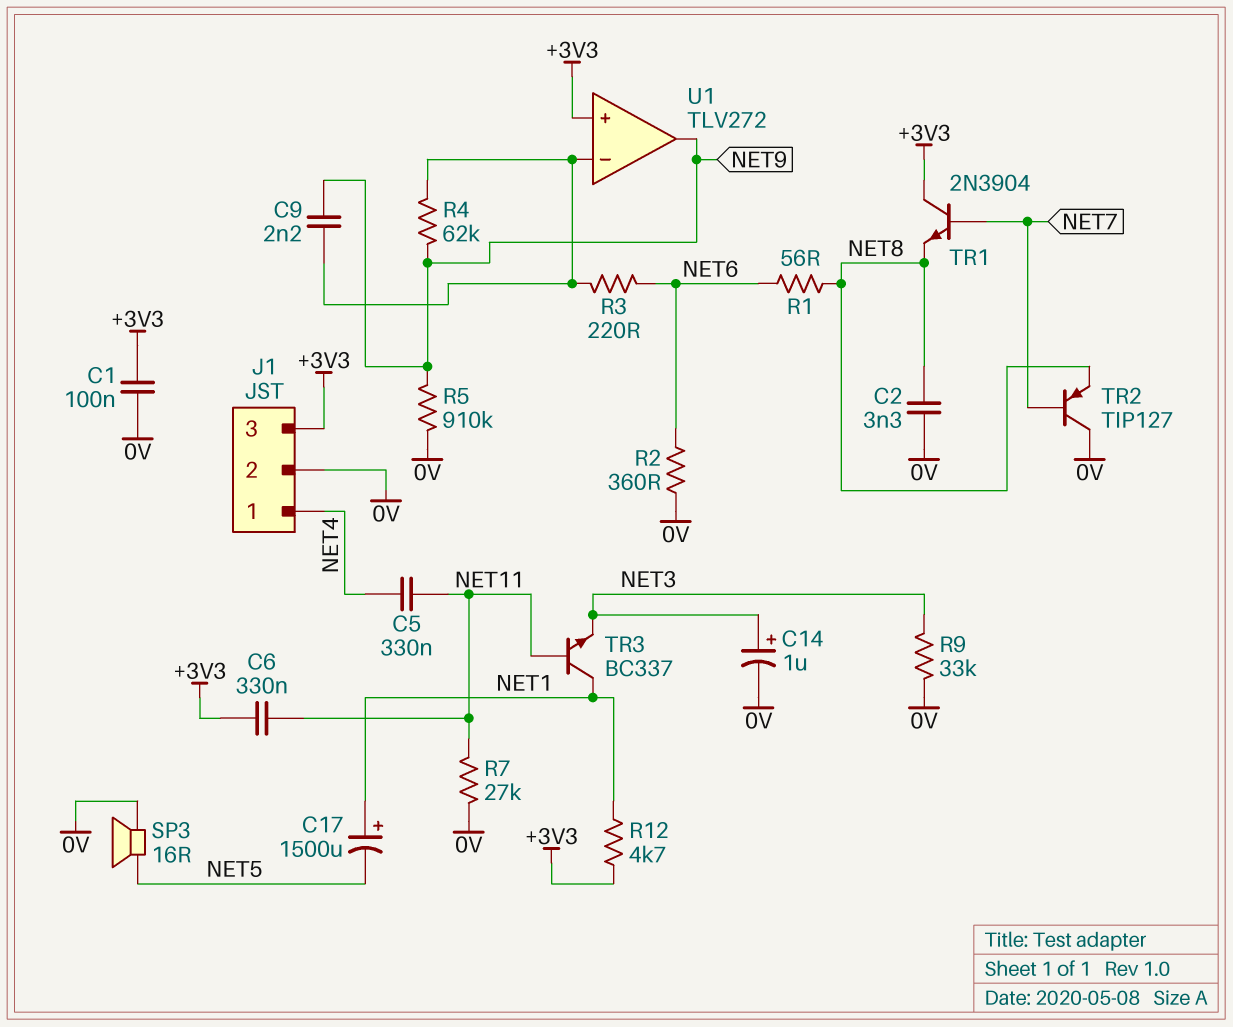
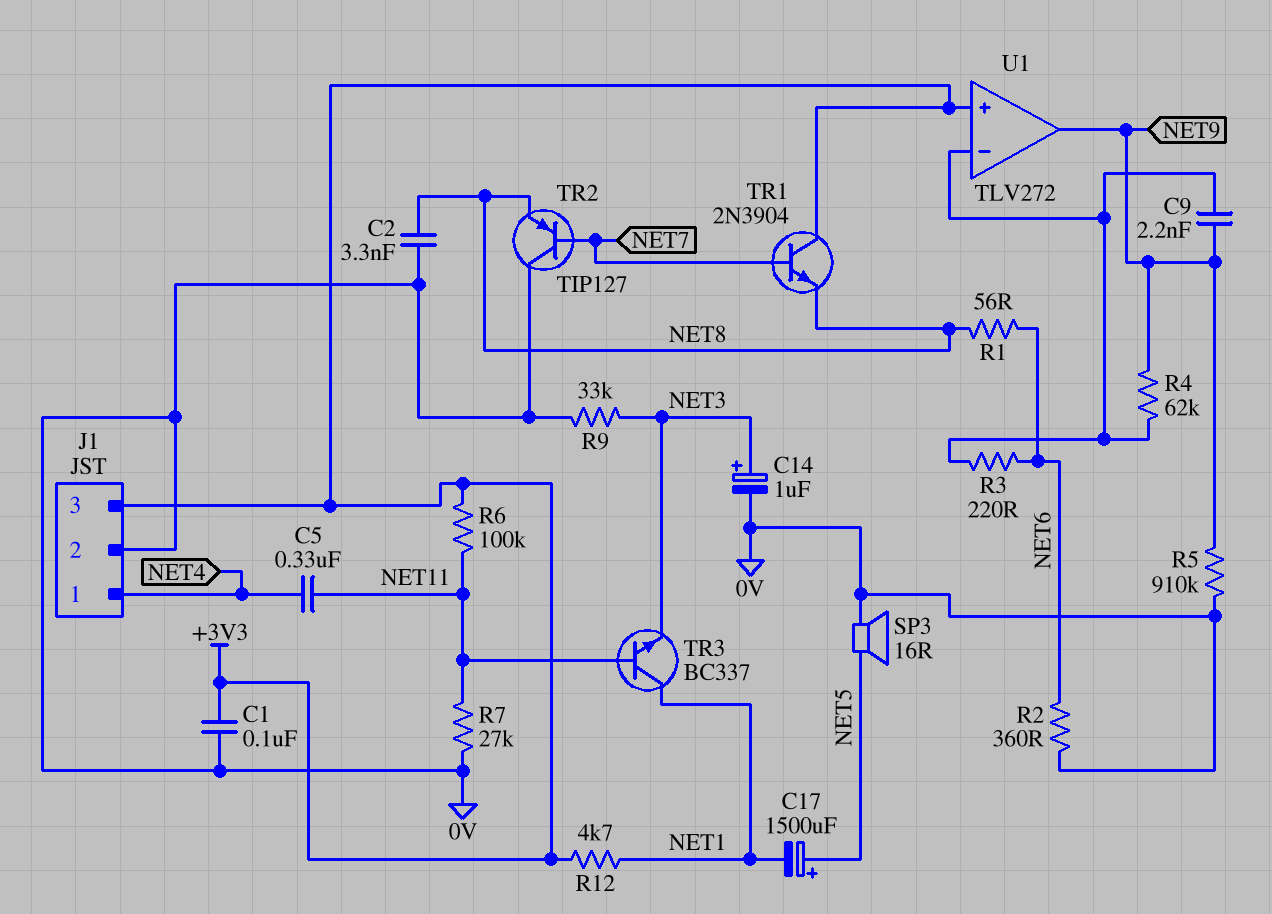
C6: 330nF (+3V3, NET11) -> none
C17: 1500uF (plus NET1, minus NET5) -> 1500uF (plus NET5, minus NET1)
R6: none -> 100k (+3V3, NET11)

